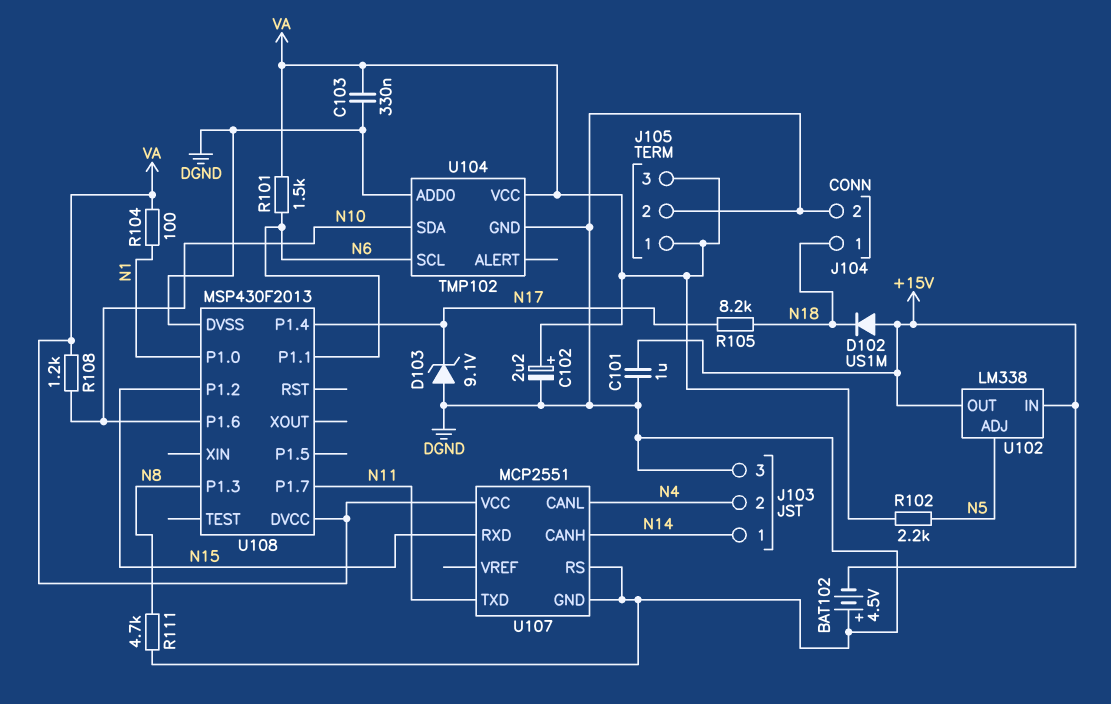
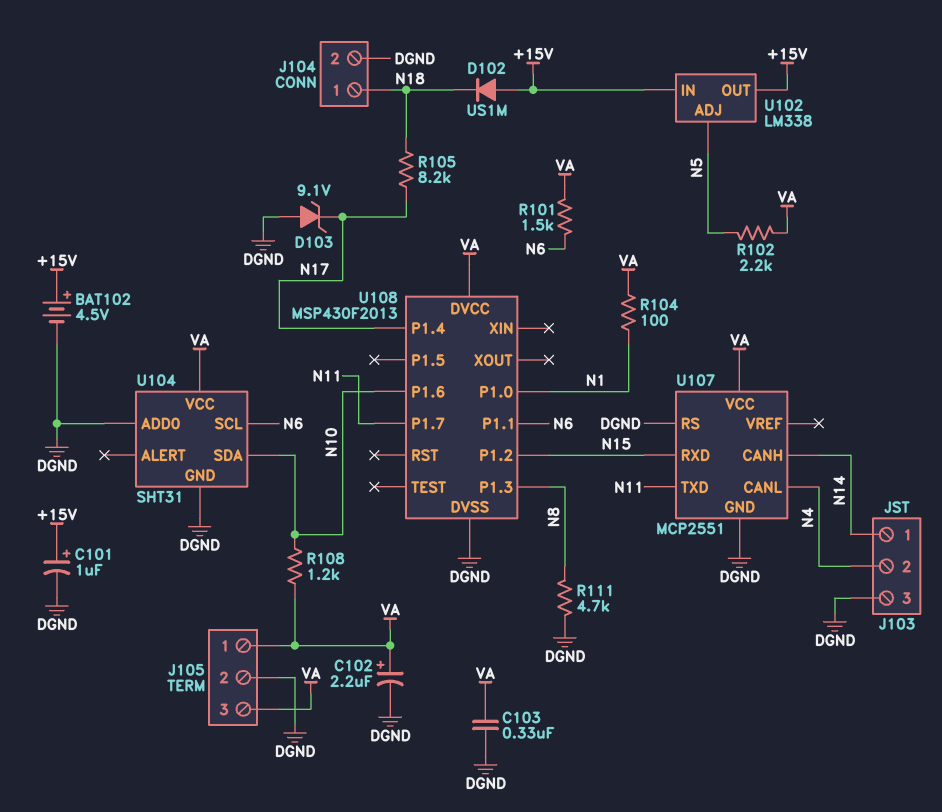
BAT102: 4.5V (plus DGND, minus +15V) -> 4.5V (plus +15V, minus DGND)
C101: 1uF (+15V, DGND) -> 1uF (plus +15V, minus DGND)
U104: TMP102 -> SHT31

